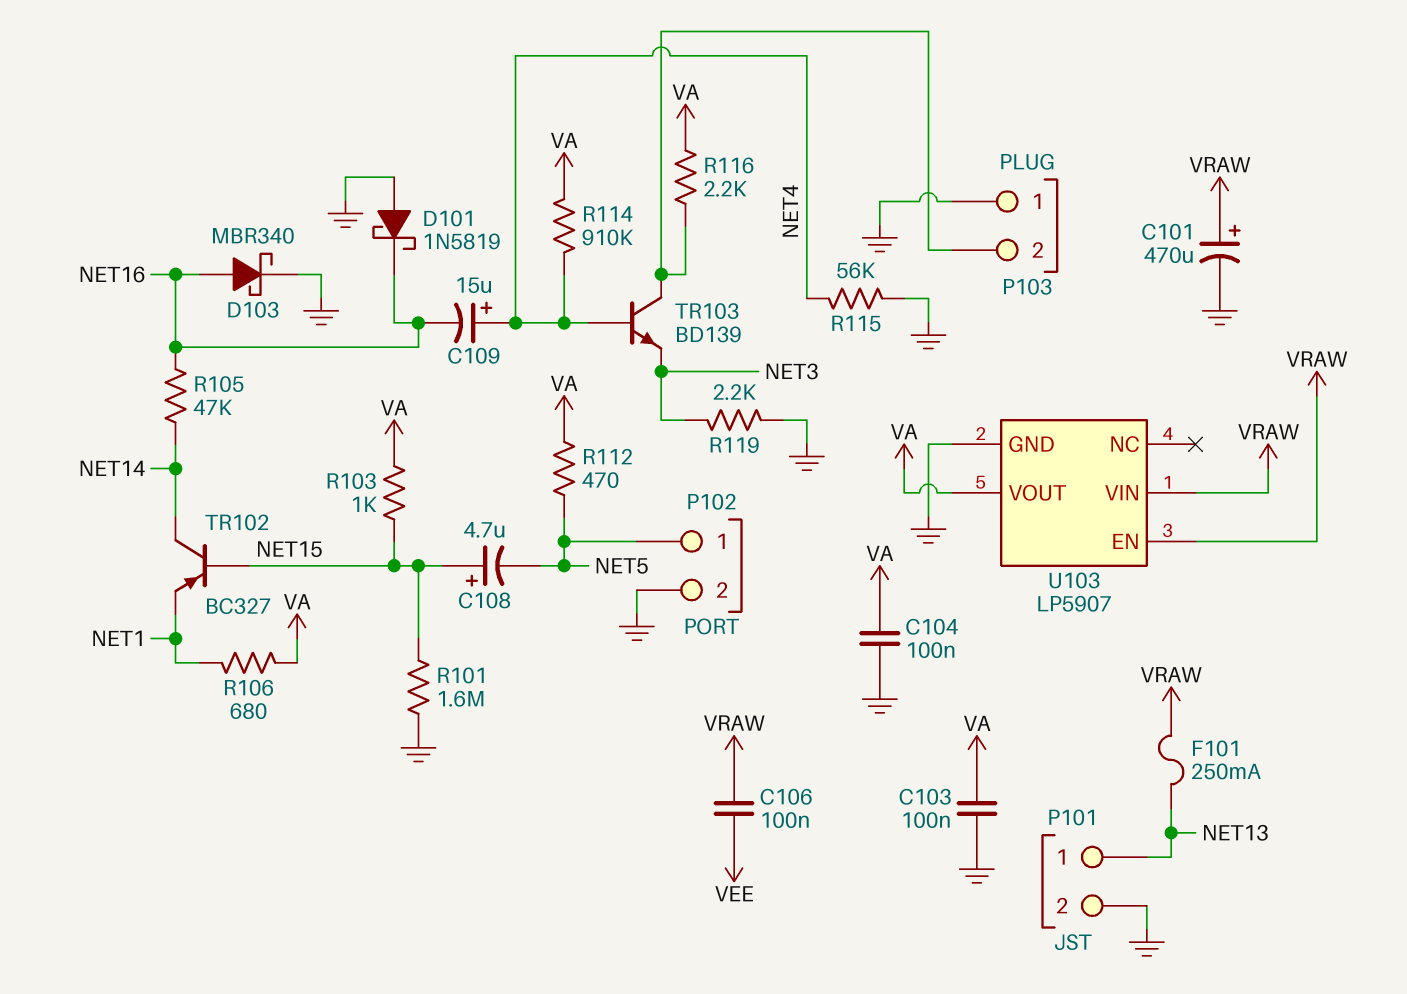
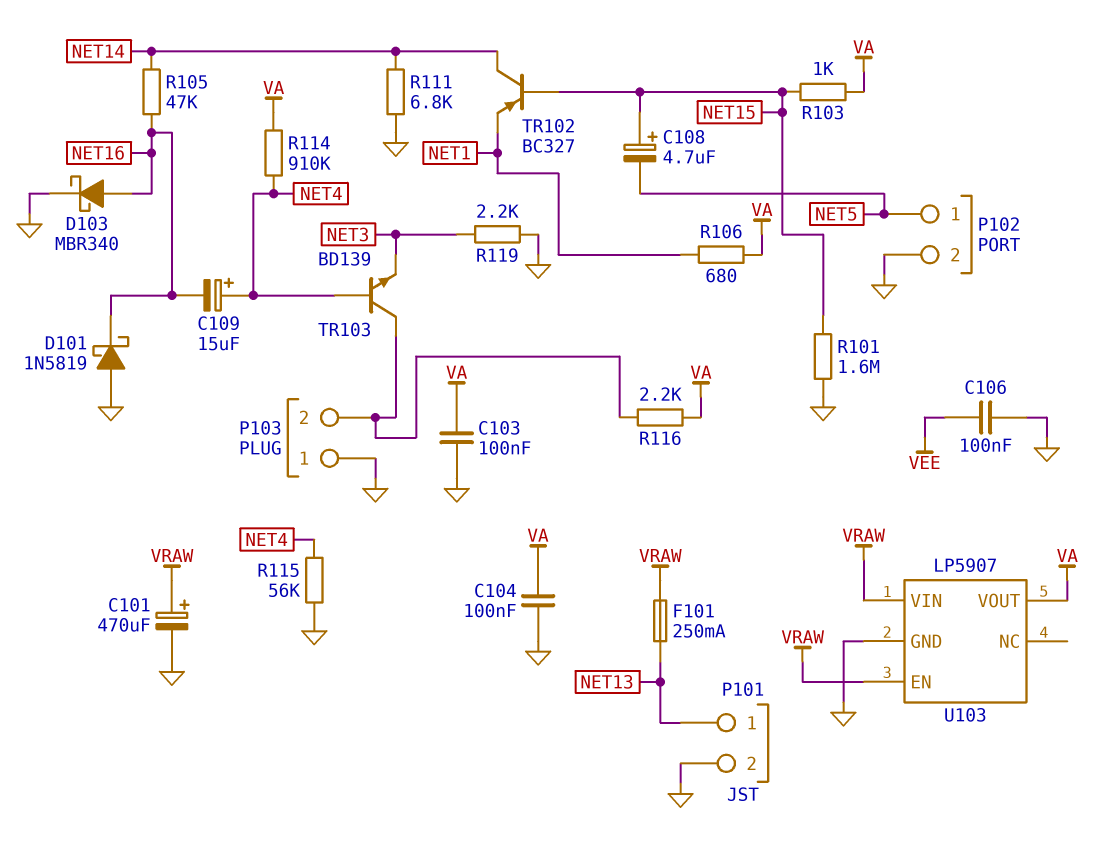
C106: 100nF (VEE, VRAW) -> 100nF (GND, VEE)
R111: none -> 6.8k (GND, NET14)
R112: 470 (NET5, VA) -> none

